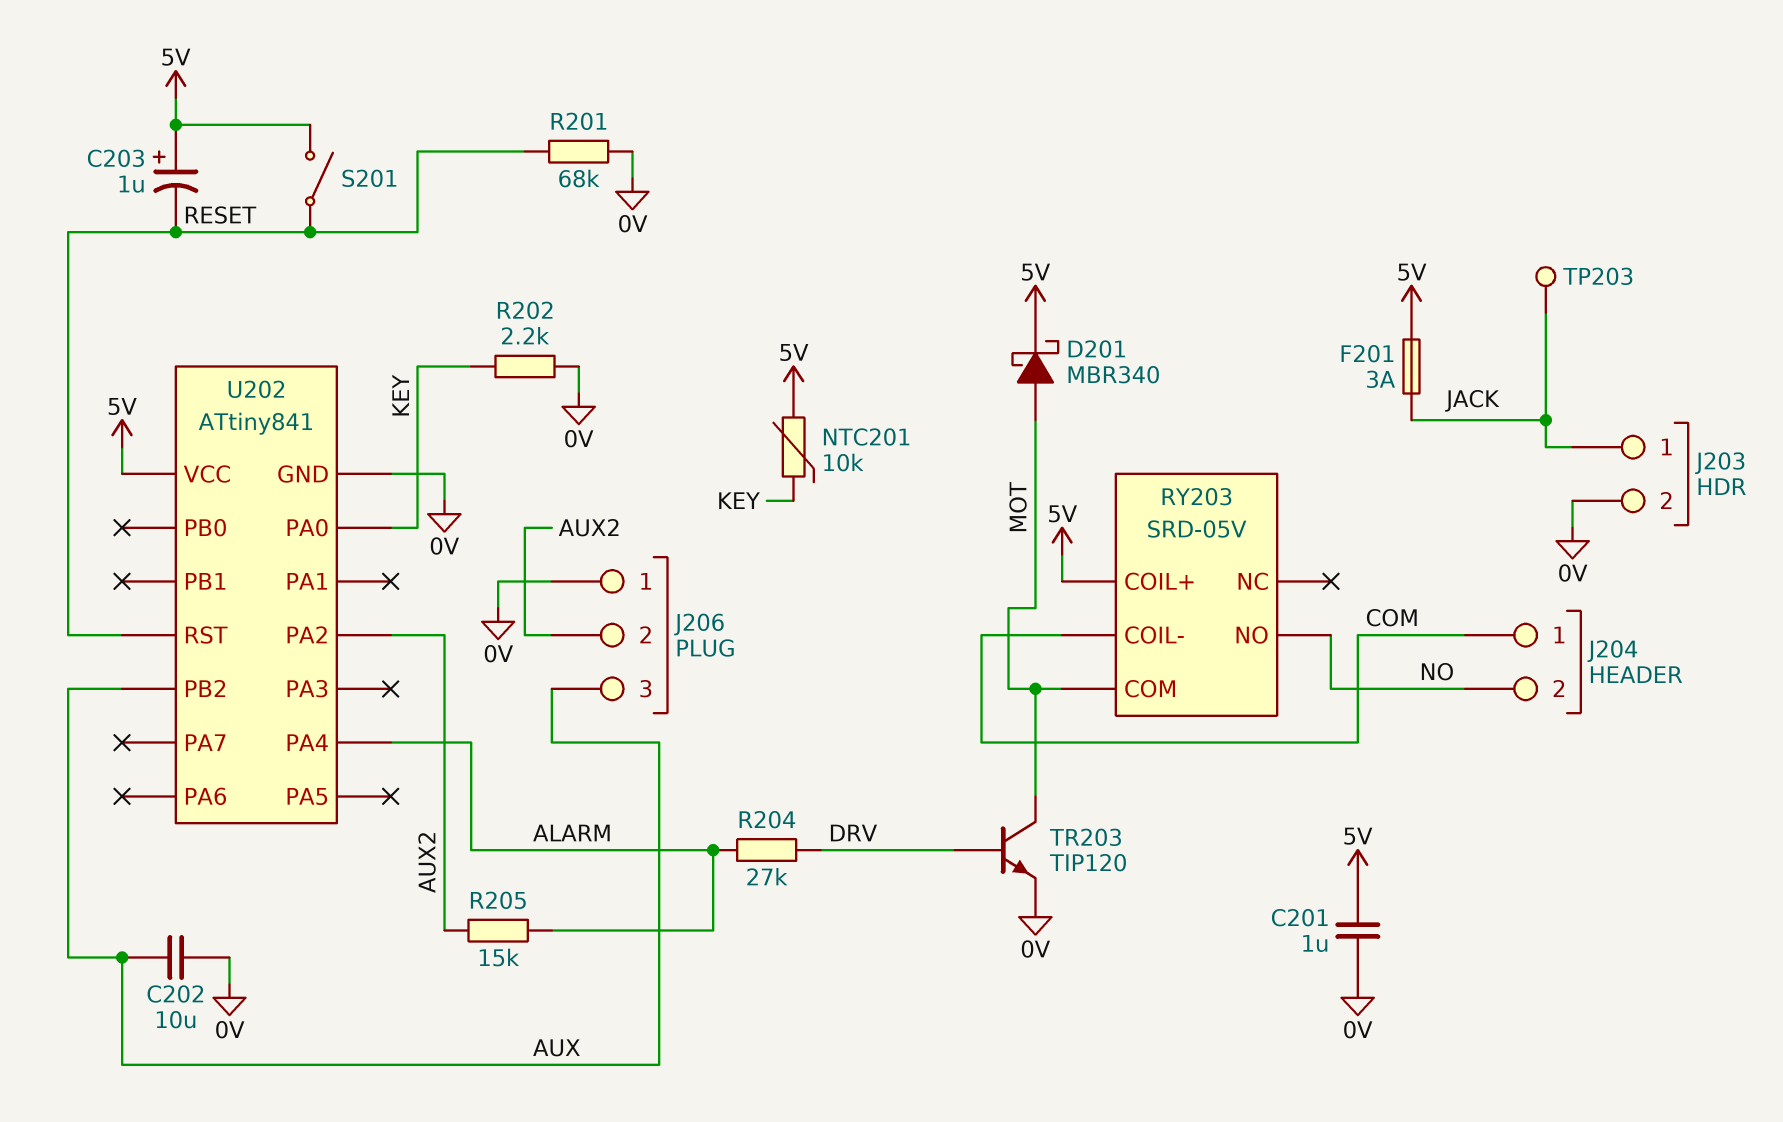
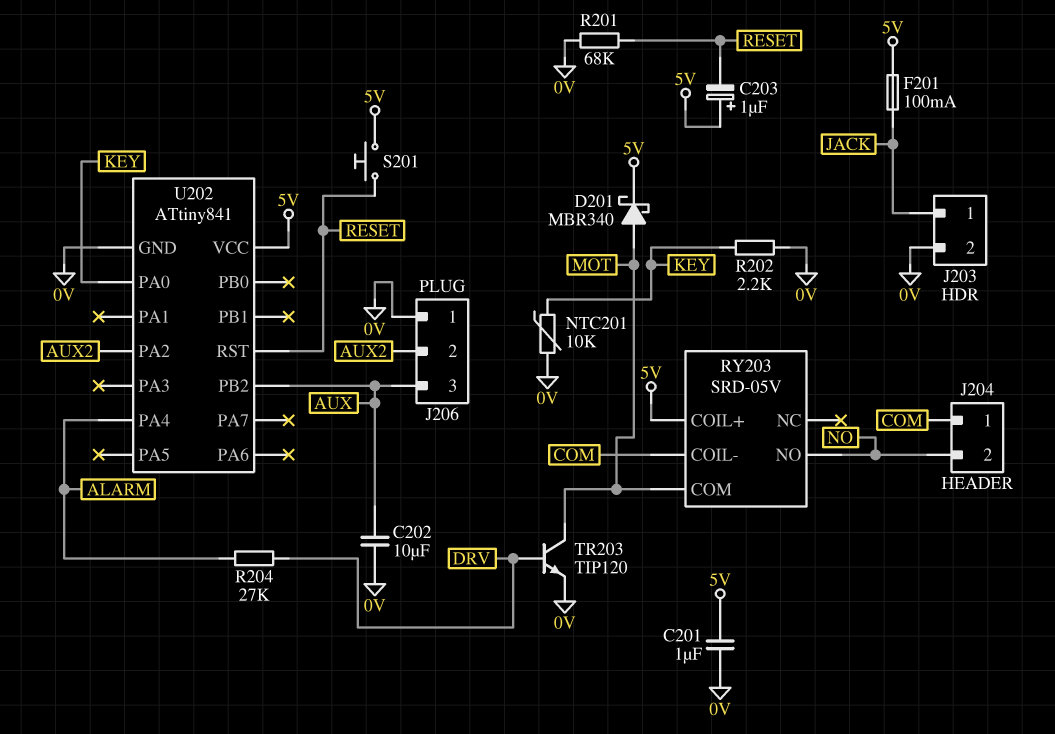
F201: 3A (5V, JACK) -> 100mA (5V, JACK)
NTC201: 10k (5V, KEY) -> 10k (0V, KEY)
R205: 15k (ALARM, AUX2) -> none
S201: switch (5V, RESET) -> button (5V, RESET)
TP203: test point (JACK) -> none

